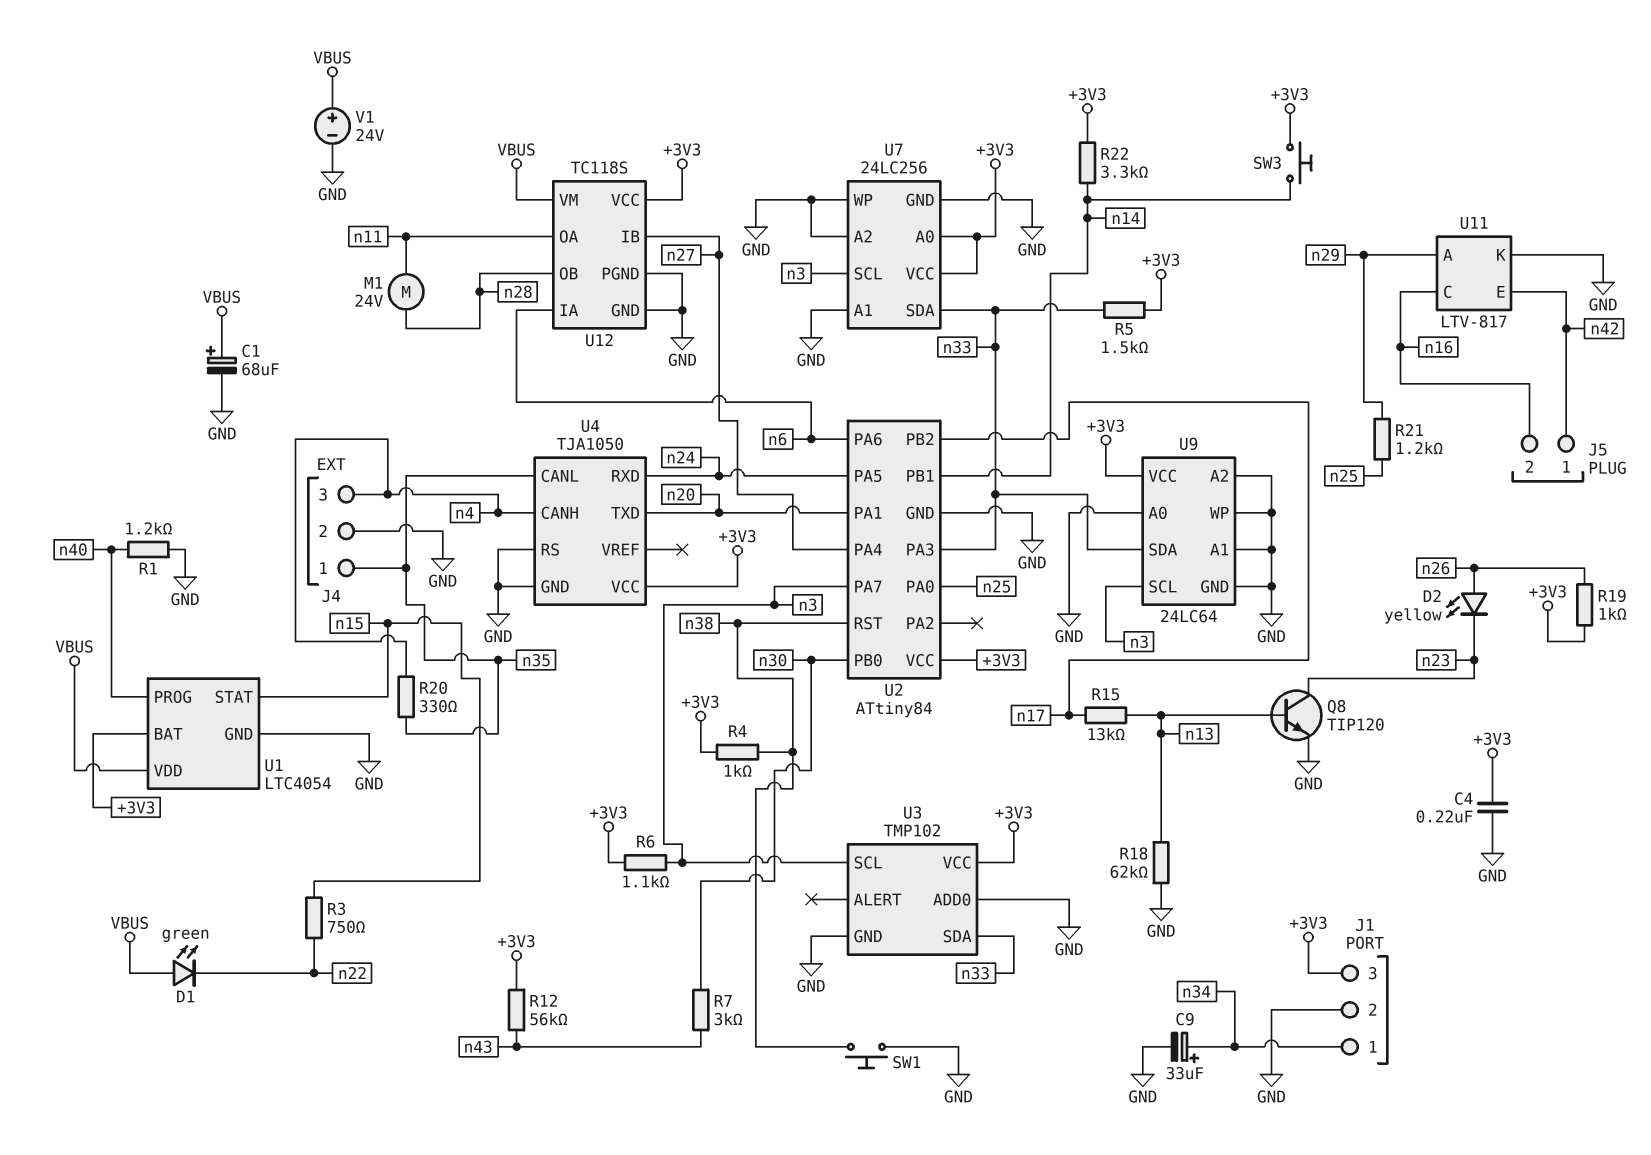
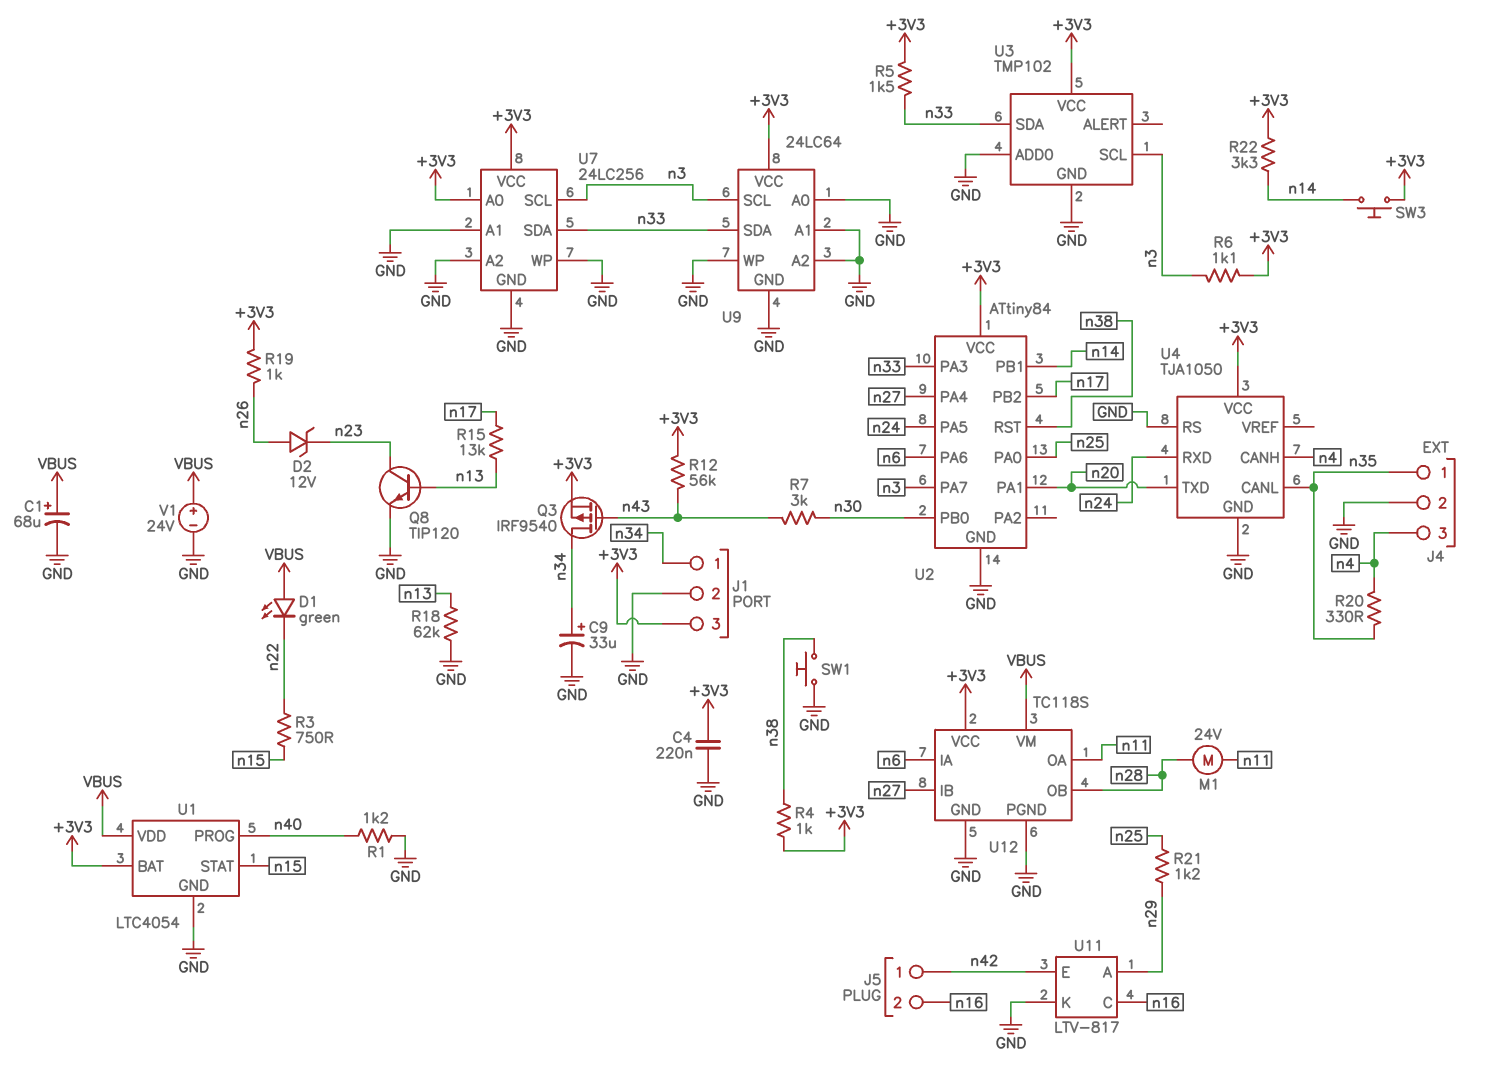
D2: LED yellow (A n26, K n23) -> zener 12V (A n26, K n23)
Q3: none -> PMOS IRF9540 (G n43, D n34, S +3V3)

